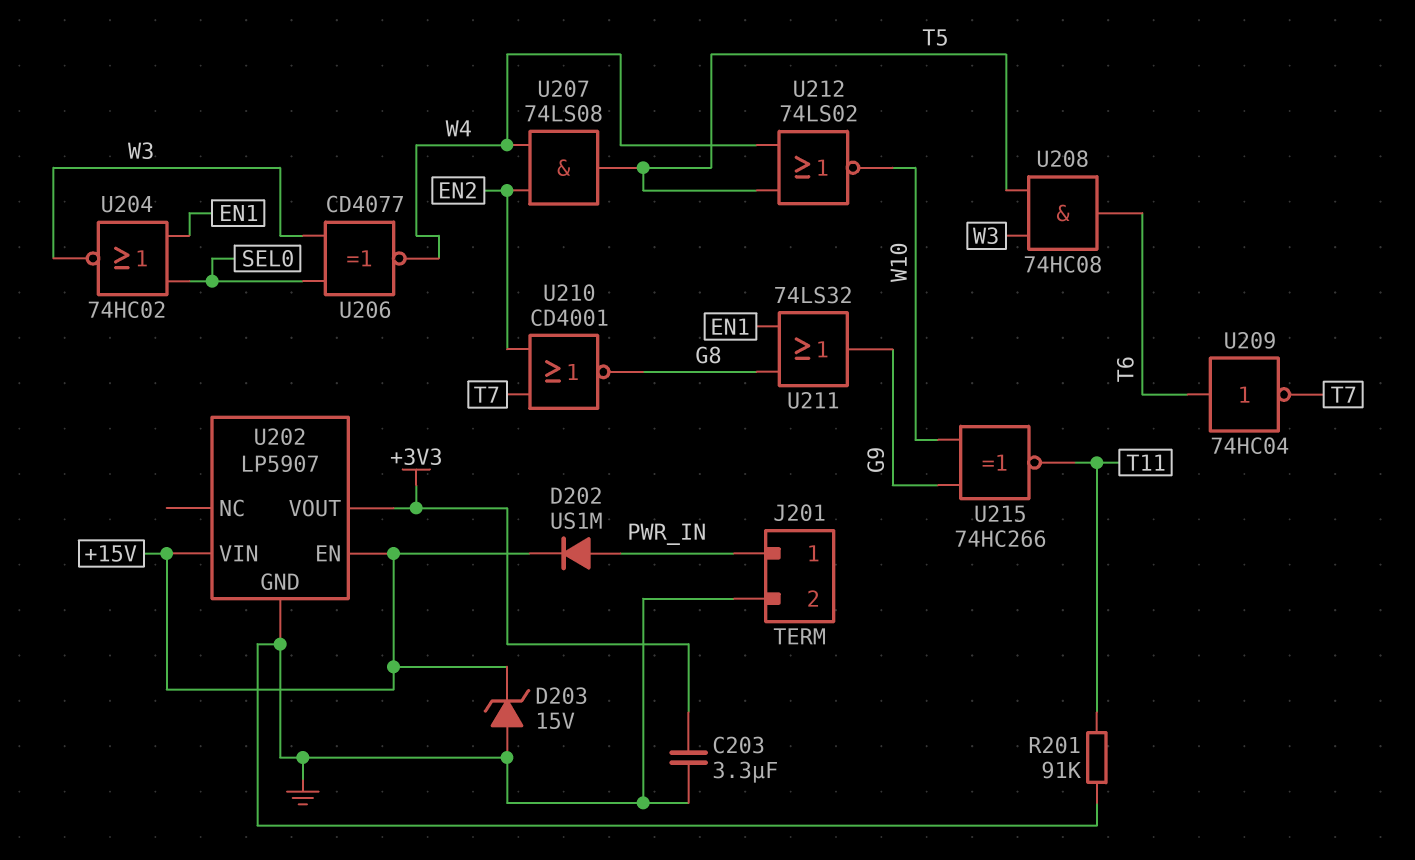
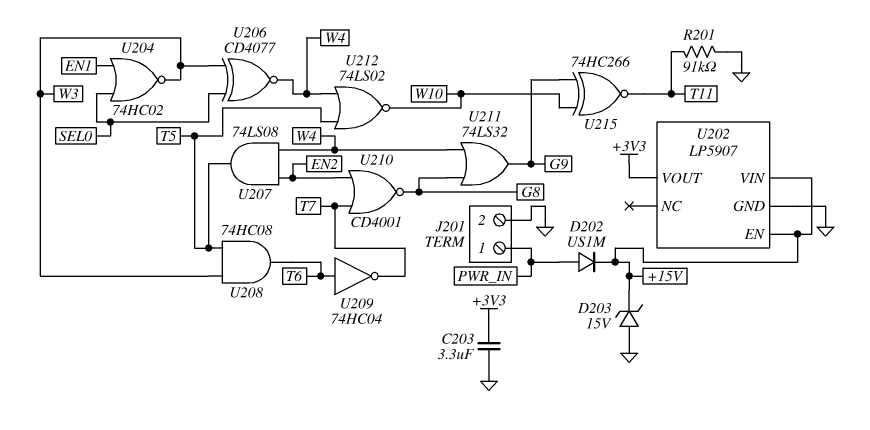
U211: OR 74LS32 (in EN1, in G8, out G9) -> OR 74LS32 (in G8, in W4, out G9)

